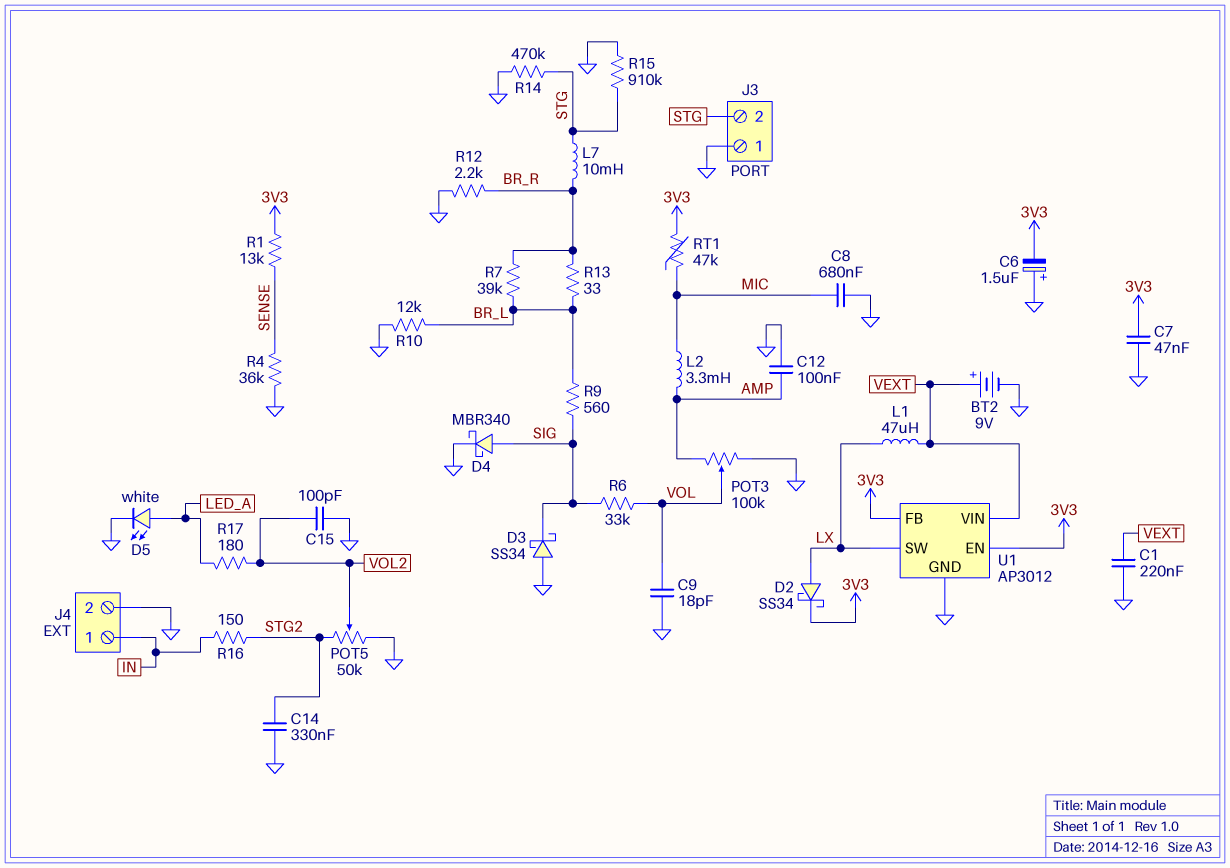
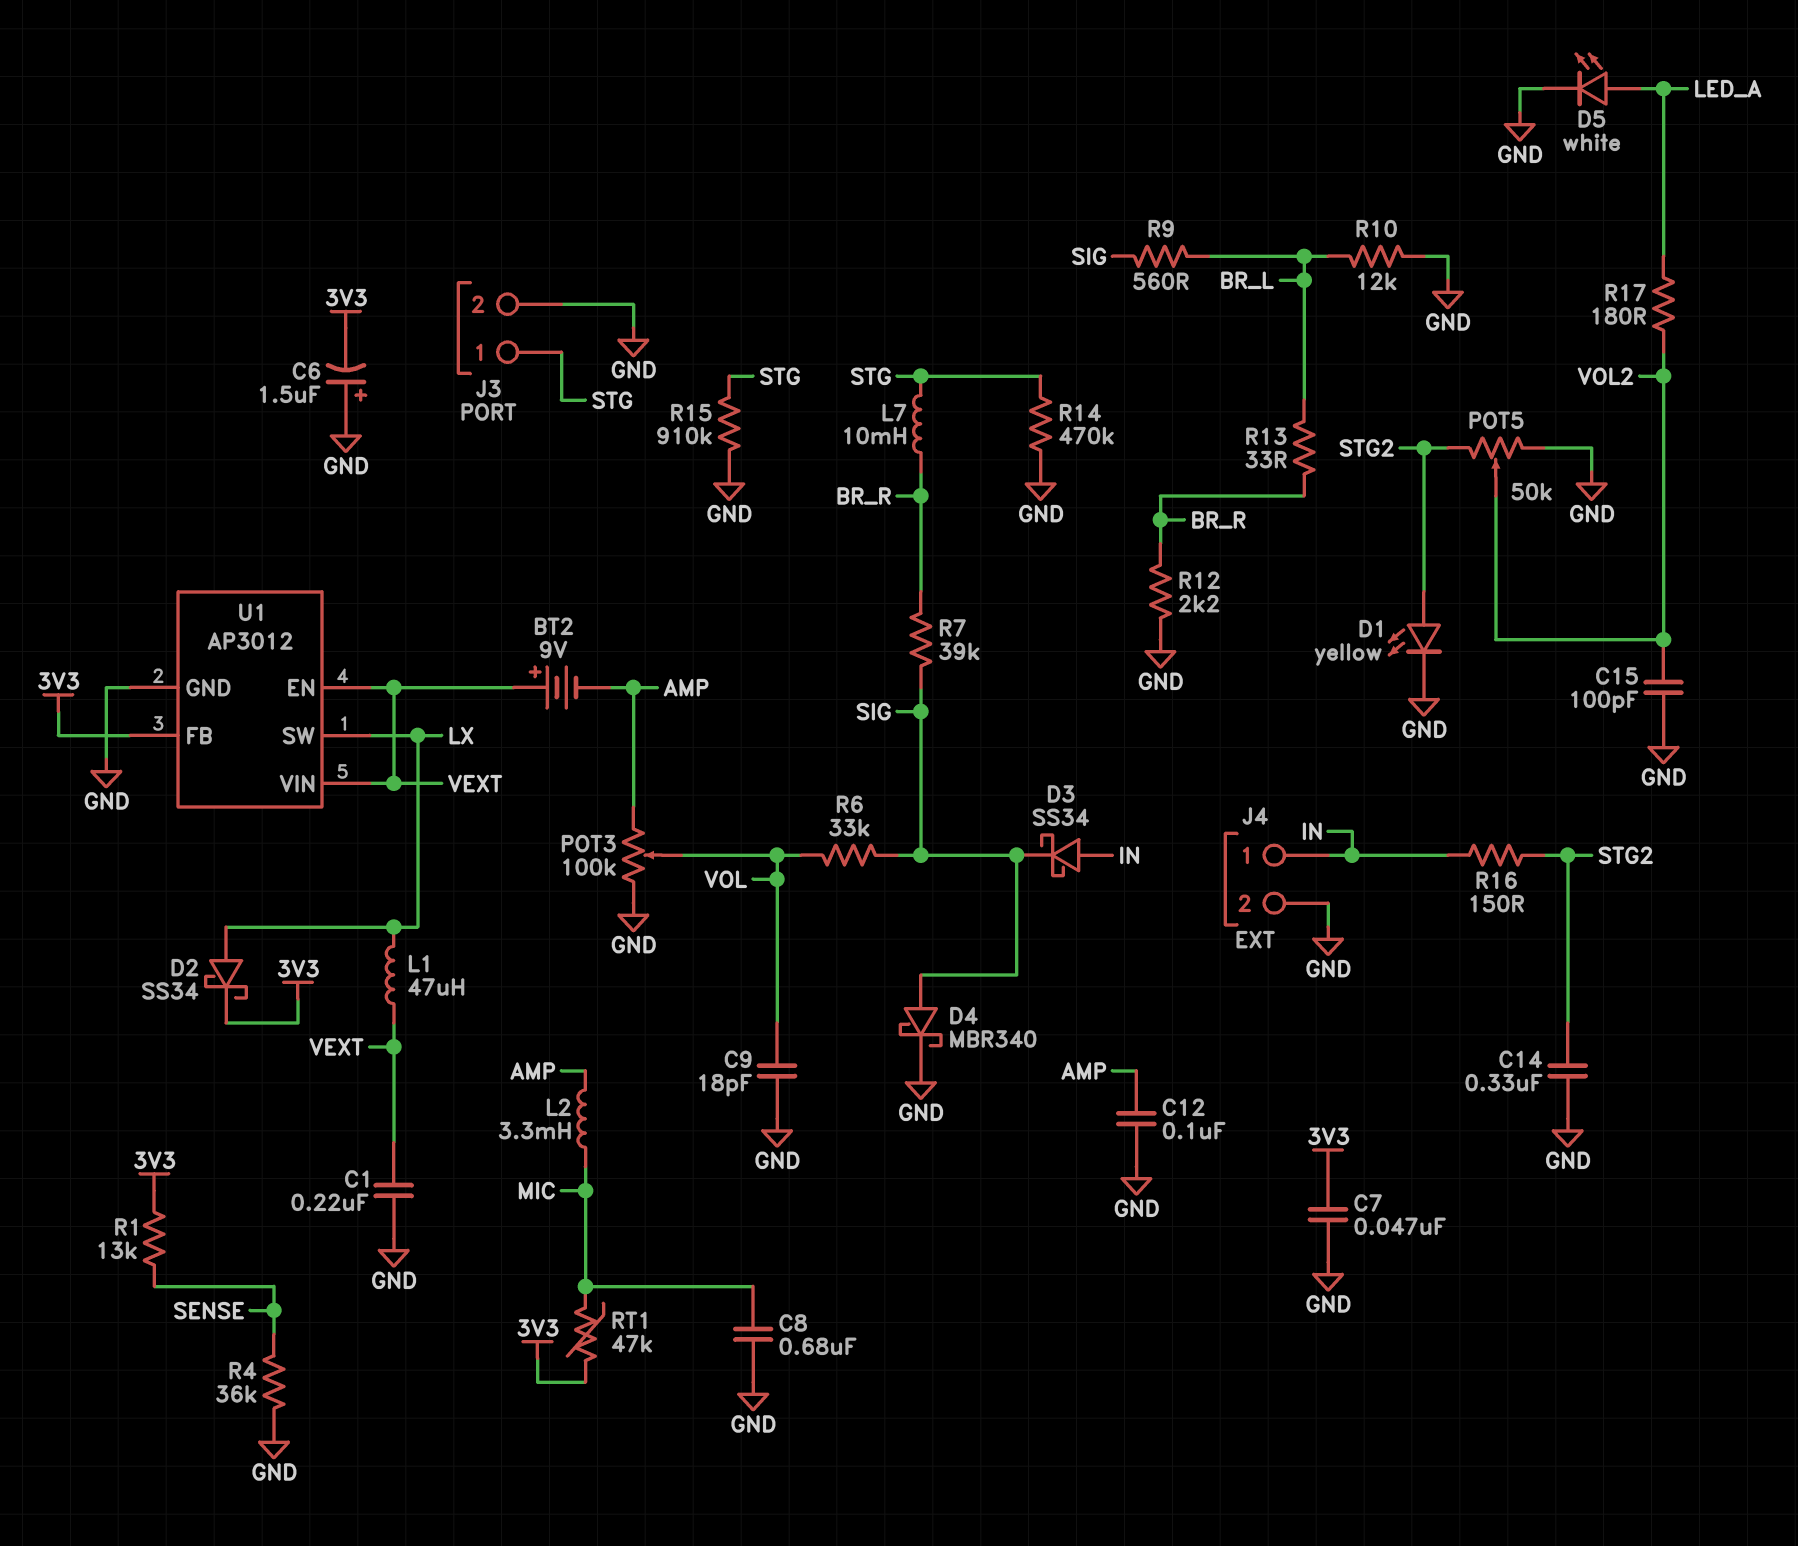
BT2: 9V (plus VEXT, minus GND) -> 9V (plus VEXT, minus AMP)
D1: none -> LED yellow (A STG2, K GND)
D3: schottky SS34 (A GND, K SIG) -> schottky SS34 (A IN, K SIG)
J3 pin 1: GND -> STG
J3 pin 2: STG -> GND
R7: 39k (BR_L, BR_R) -> 39k (BR_R, SIG)
U1 pin EN: 3V3 -> VEXT

